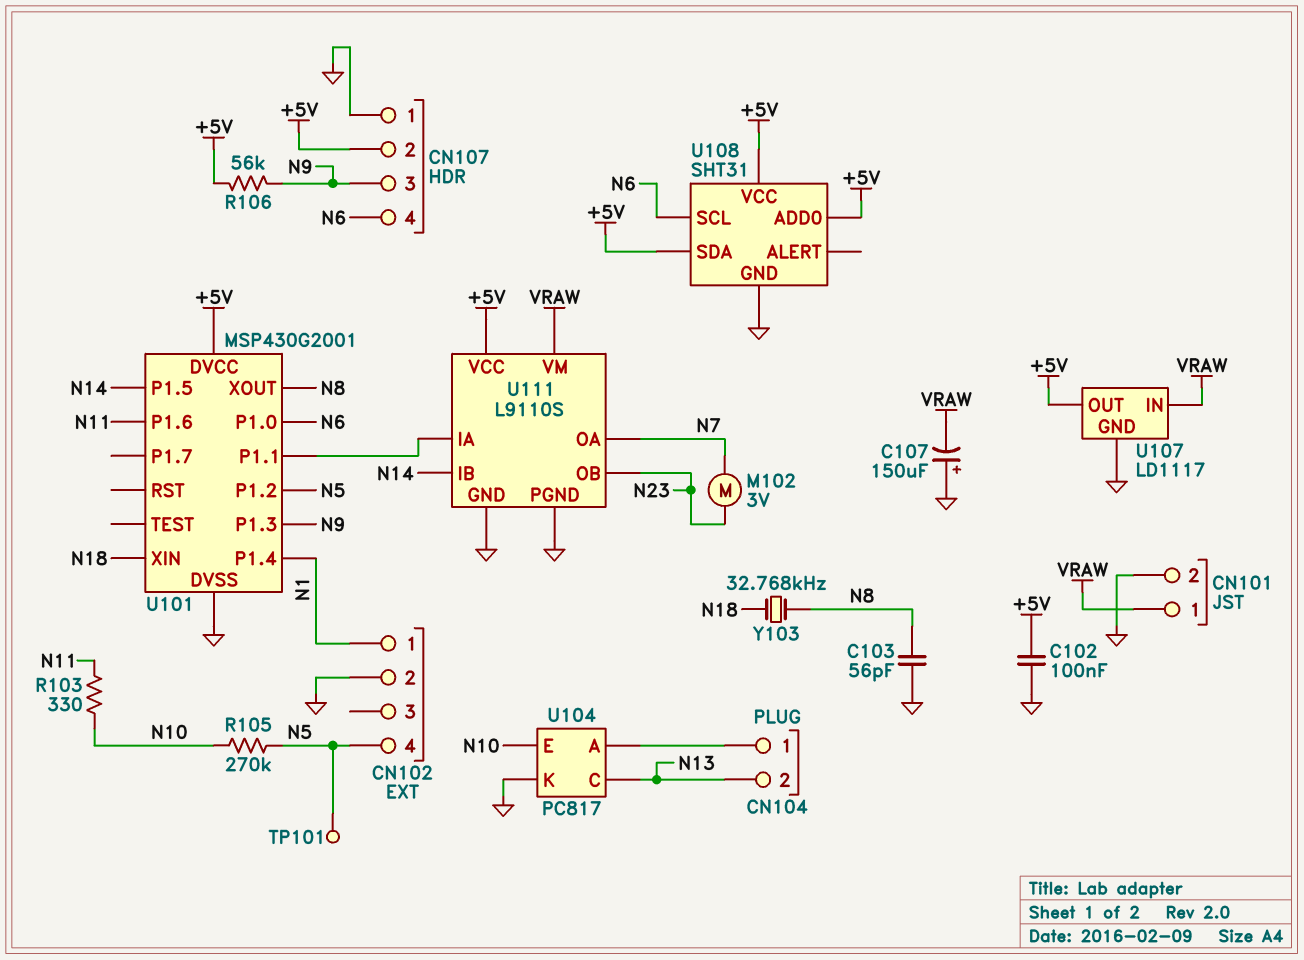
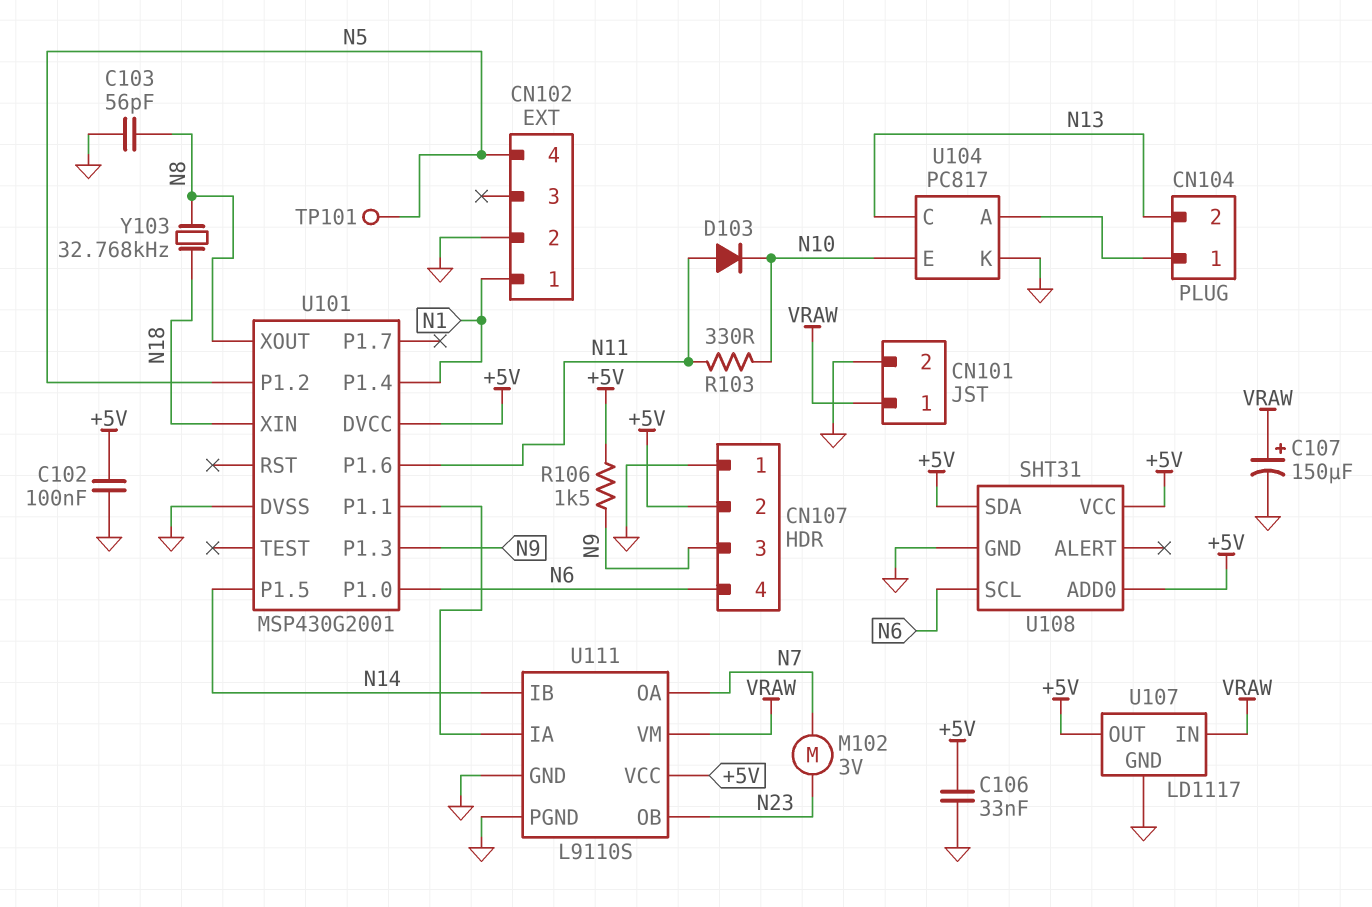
C106: none -> 33nF (+5V, GND)
C107: 150uF (plus GND, minus VRAW) -> 150uF (plus VRAW, minus GND)
D103: none -> diode (A N11, K N10)
R105: 270k (N5, N10) -> none
R106: 56k (+5V, N9) -> 1.5k (+5V, N9)

